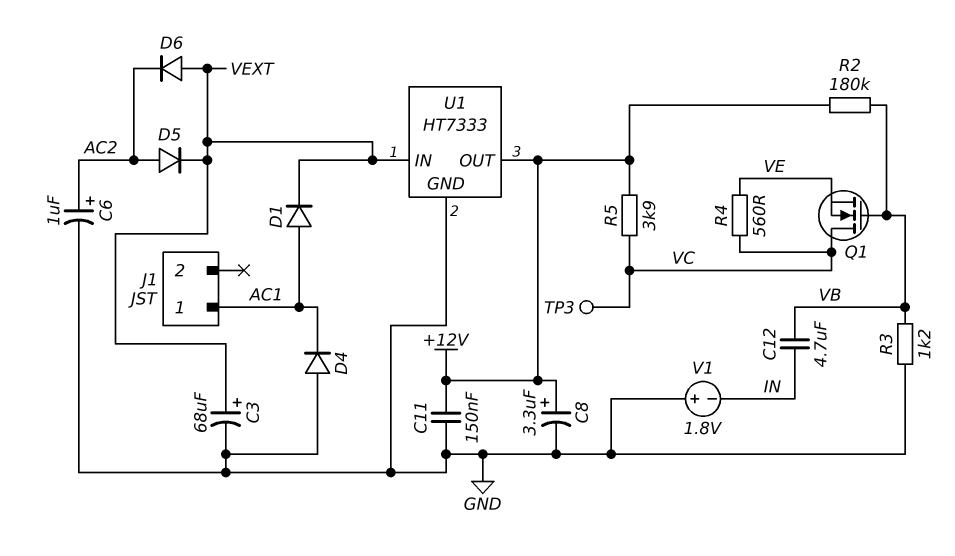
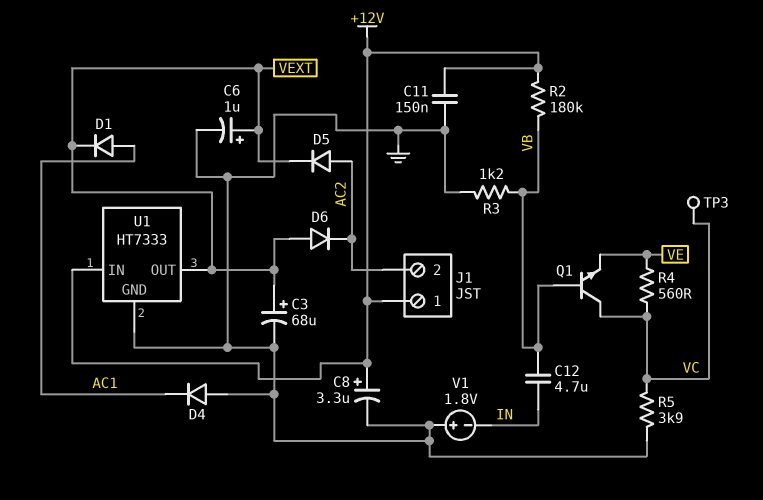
C6: 1uF (plus AC2, minus GND) -> 1uF (plus VEXT, minus GND)
J1 pin 1: AC1 -> +12V
J1 pin 2: none -> AC2
Q1: NMOS (G VB, D VC, S VE) -> NPN (B VB, C VC, E VE)
R5: 3.9k (+12V, VC) -> 3.9k (GND, VC)
U1 pin IN: VEXT -> +12V
U1 pin OUT: +12V -> VEXT

